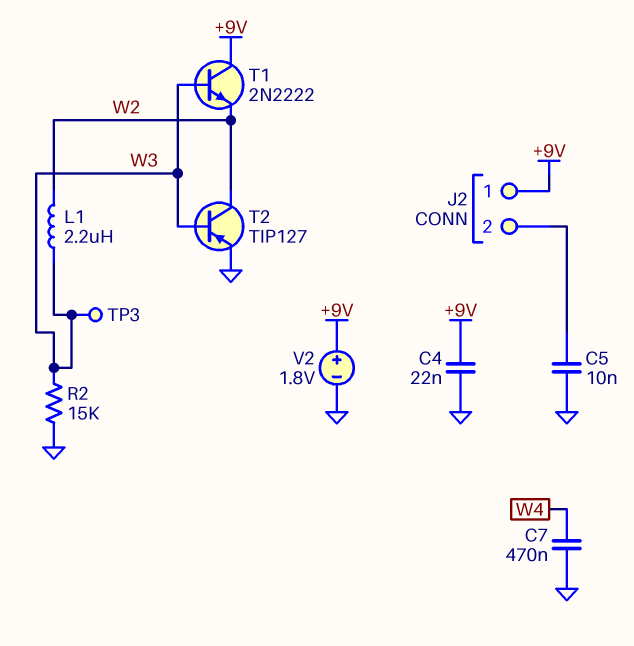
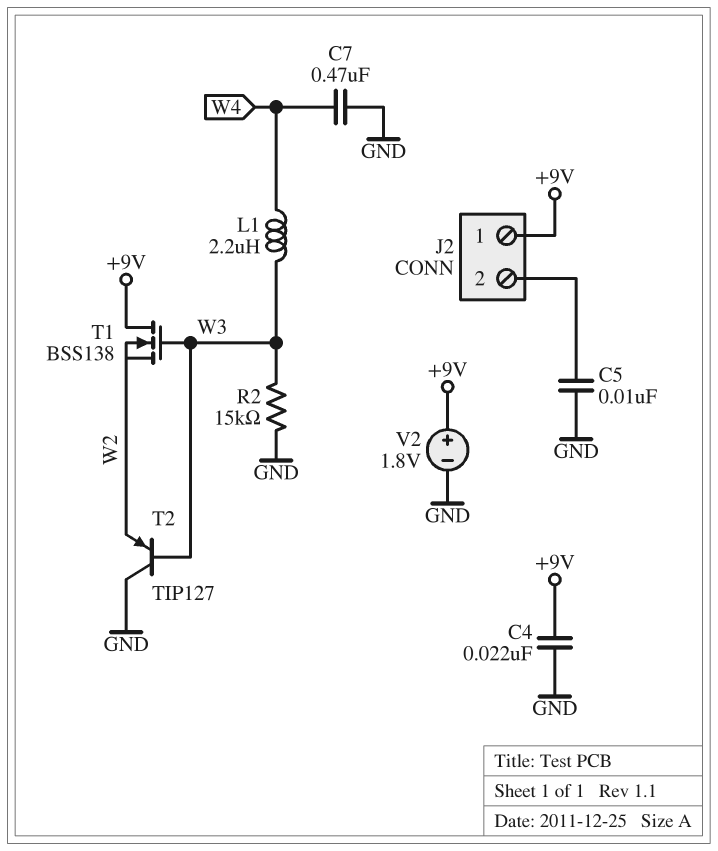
L1: 2.2uH (W2, W3) -> 2.2uH (W3, W4)
T1: NPN 2N2222 (B W3, C +9V, E W2) -> NMOS BSS138 (G W3, D +9V, S W2)
T2: PNP TIP127 (B W3, C W2, E GND) -> PNP TIP127 (B W3, C GND, E W2)
TP3: test point (W3) -> none

